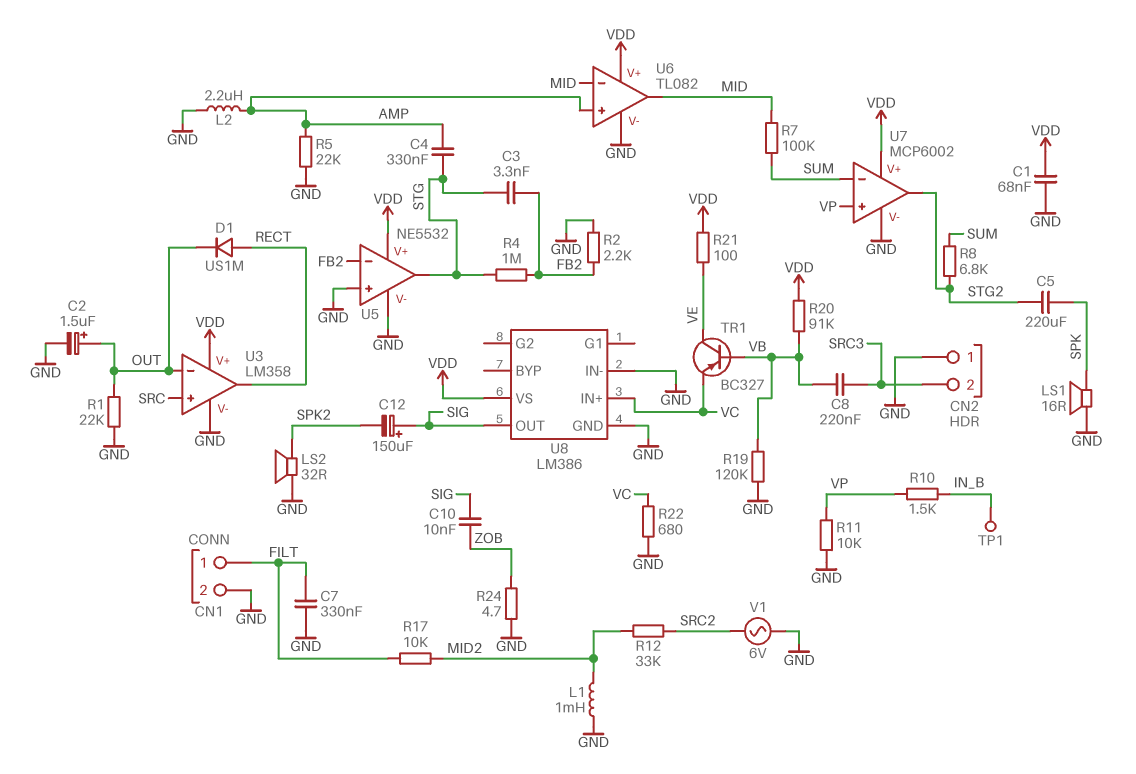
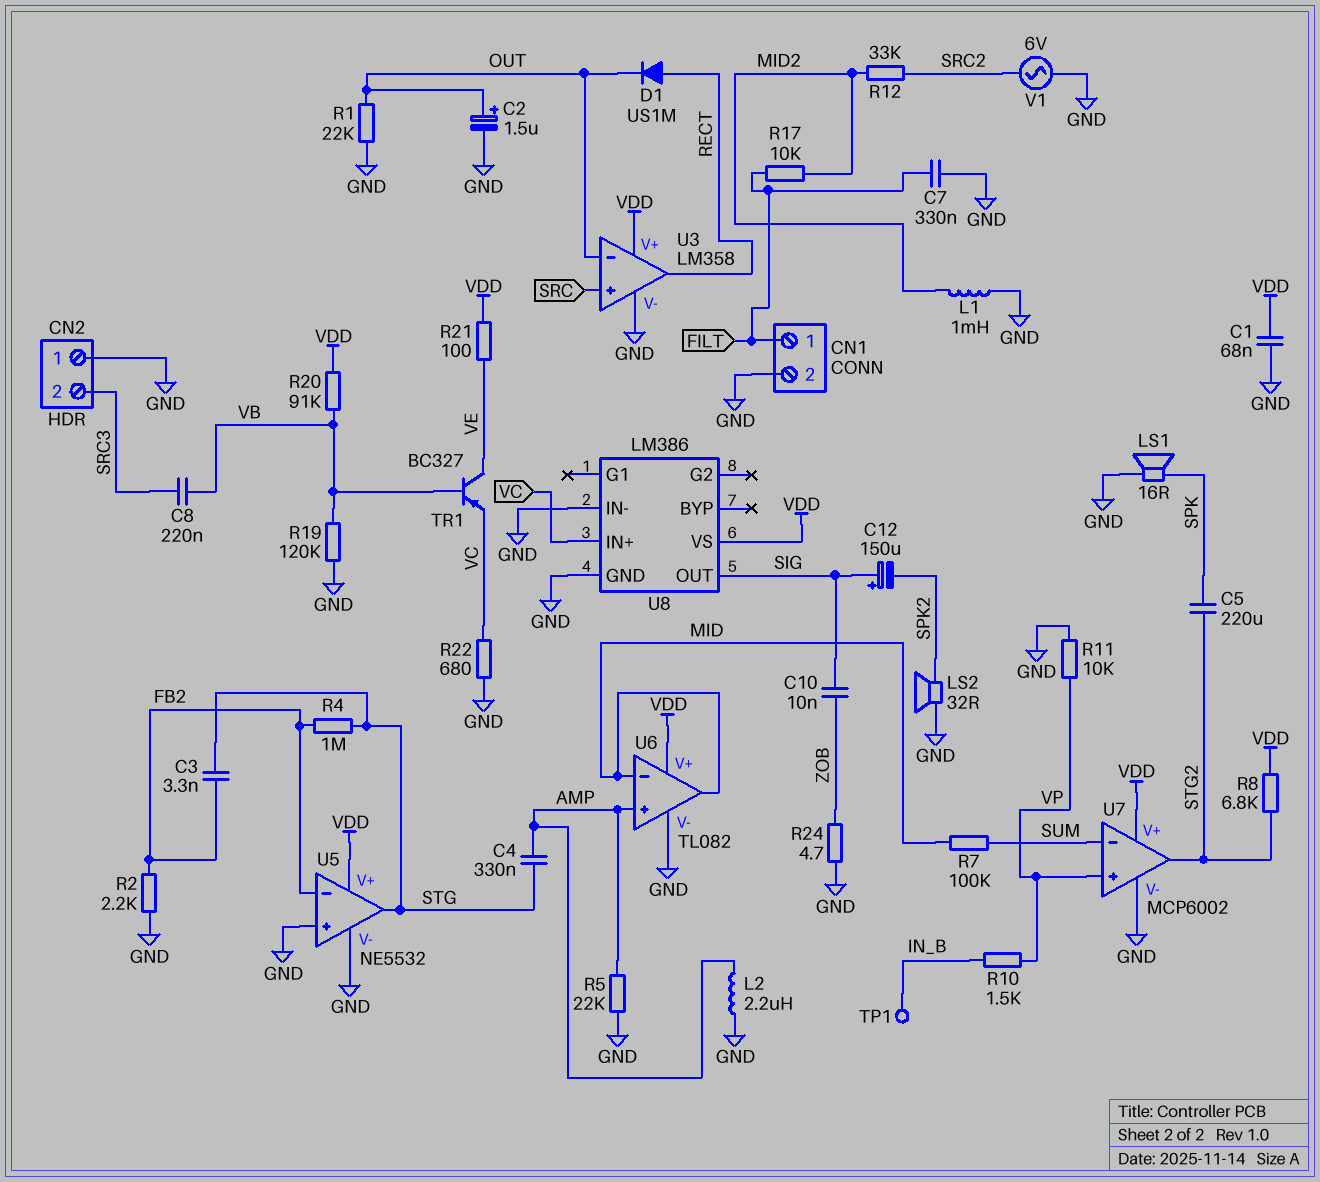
R8: 6.8k (STG2, SUM) -> 6.8k (STG2, VDD)

